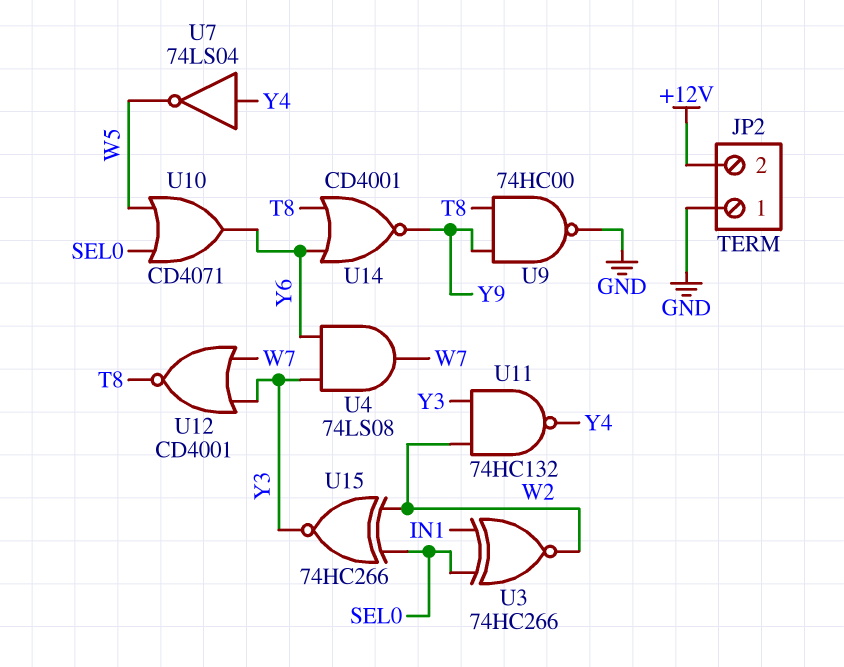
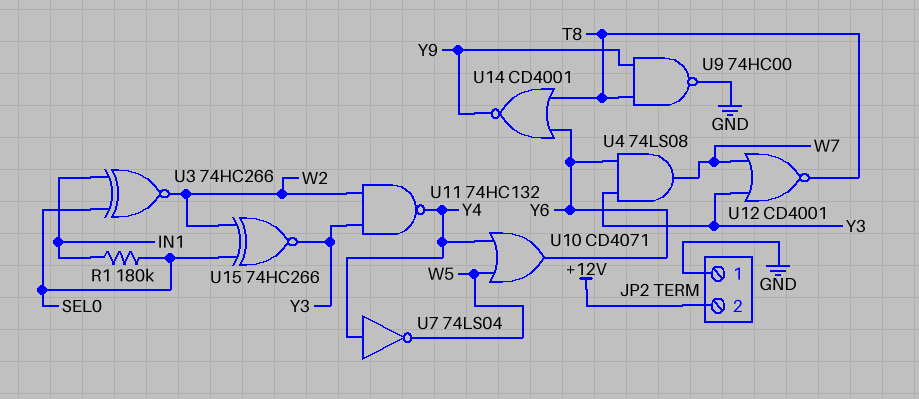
R1: none -> 180k (IN1, SEL0)
U10: OR CD4071 (in SEL0, in W5, out Y6) -> OR CD4071 (in W5, in Y4, out Y6)

